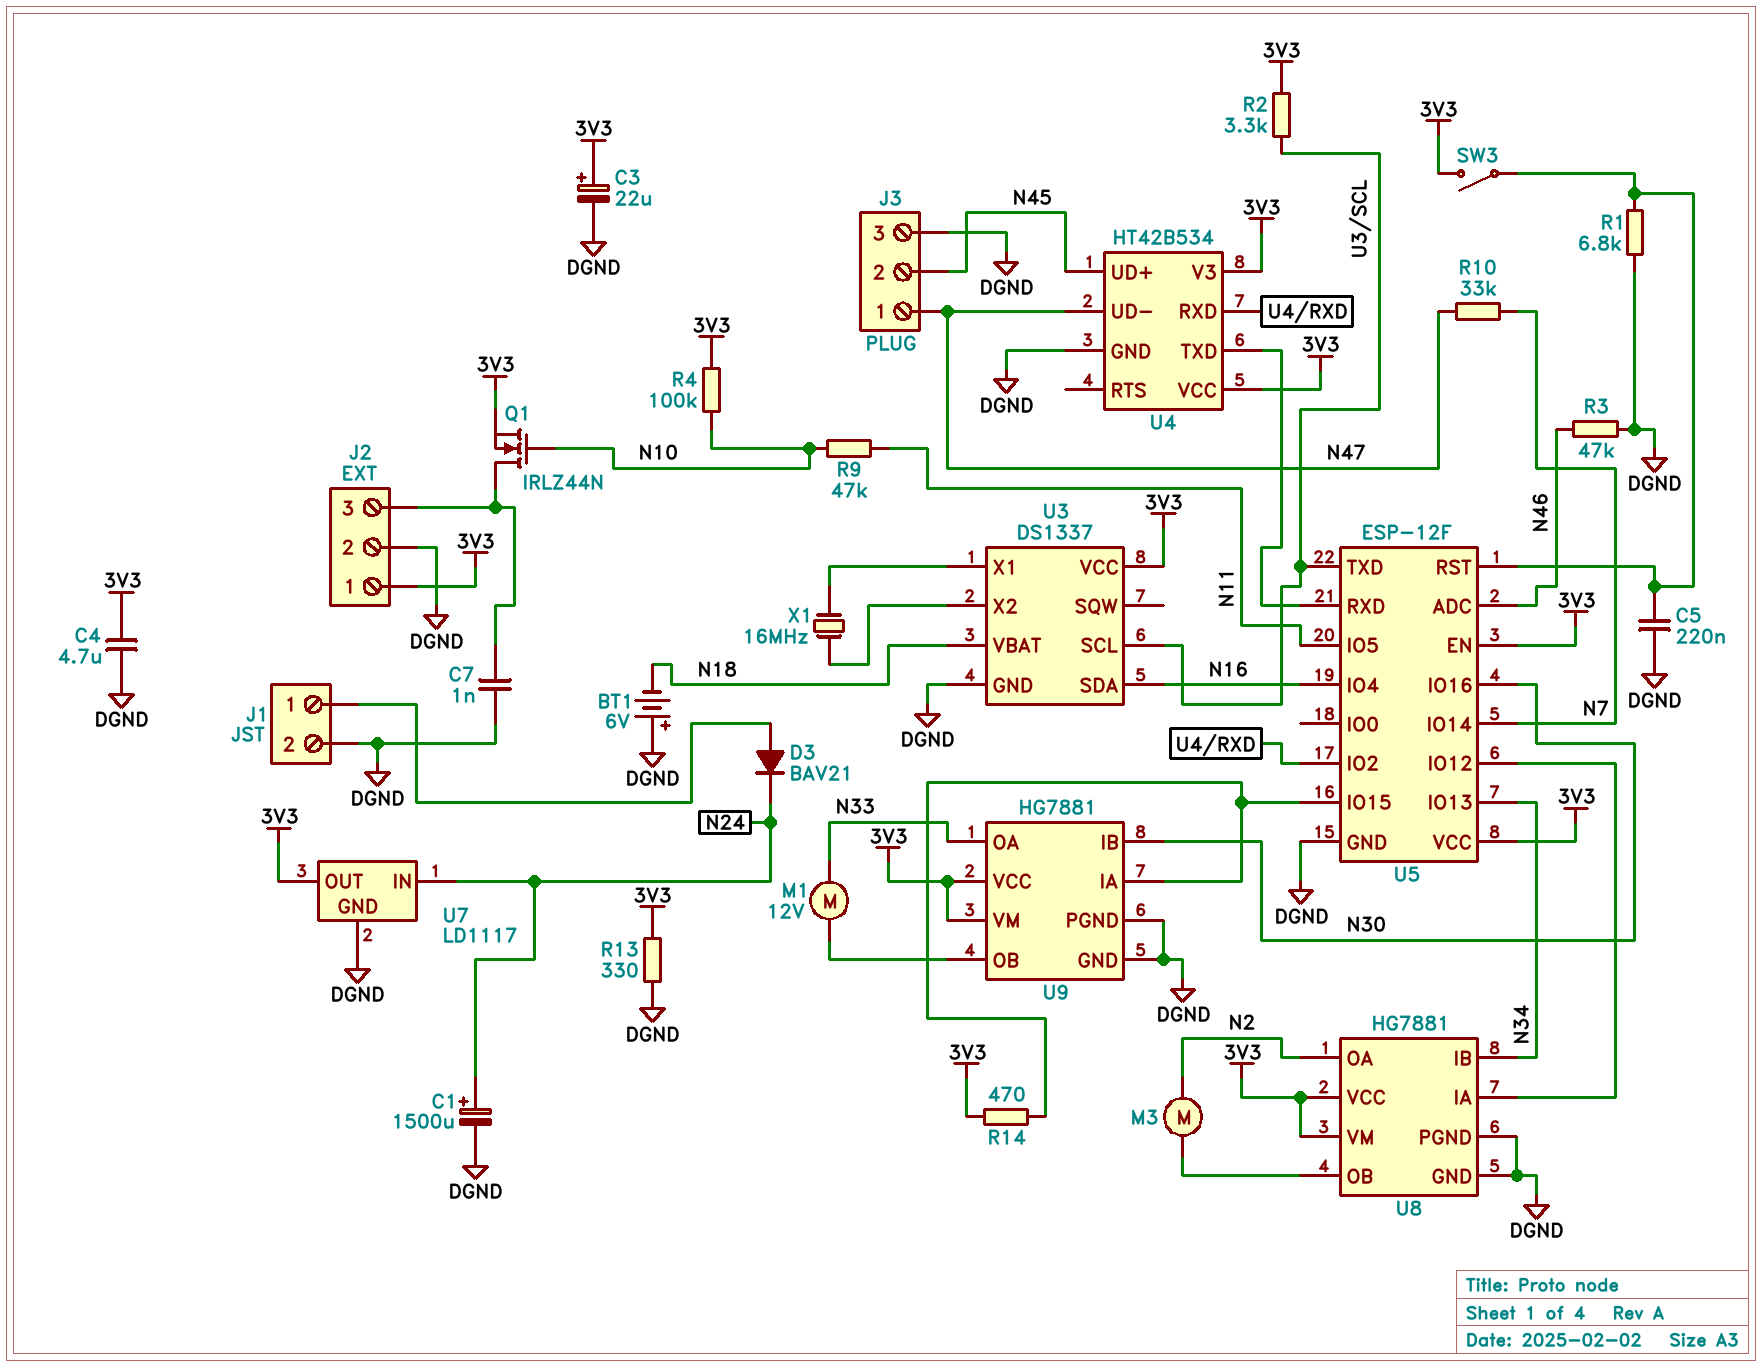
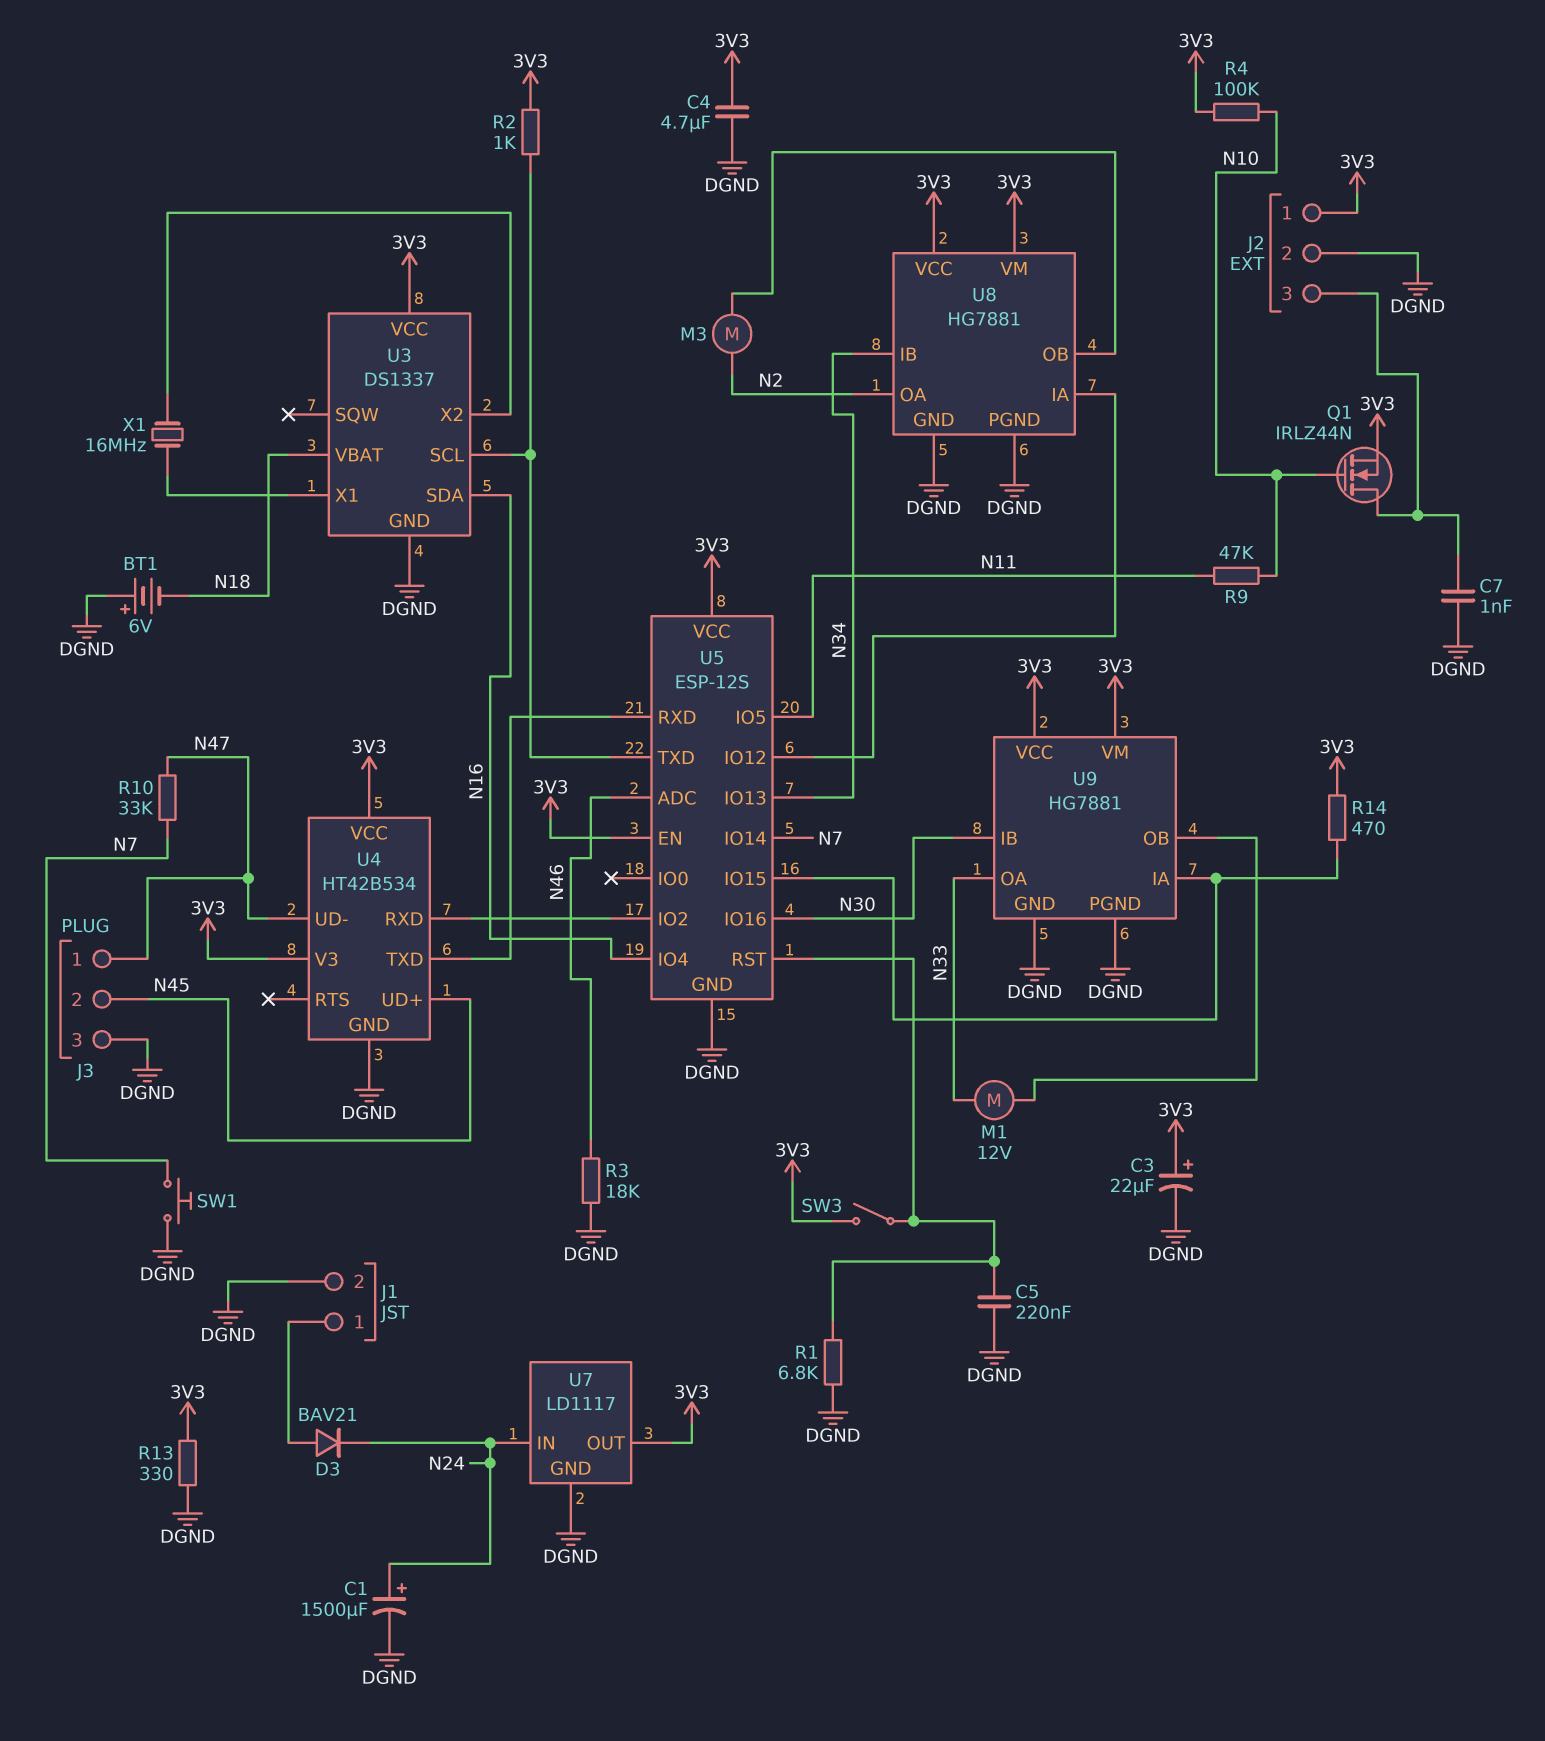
R2: 3.3k (3V3, U3/SCL) -> 1k (3V3, U3/SCL)
R3: 47k (DGND, N46) -> 18k (DGND, N46)
SW1: none -> button (DGND, N7)
U5: ESP-12F -> ESP-12S

